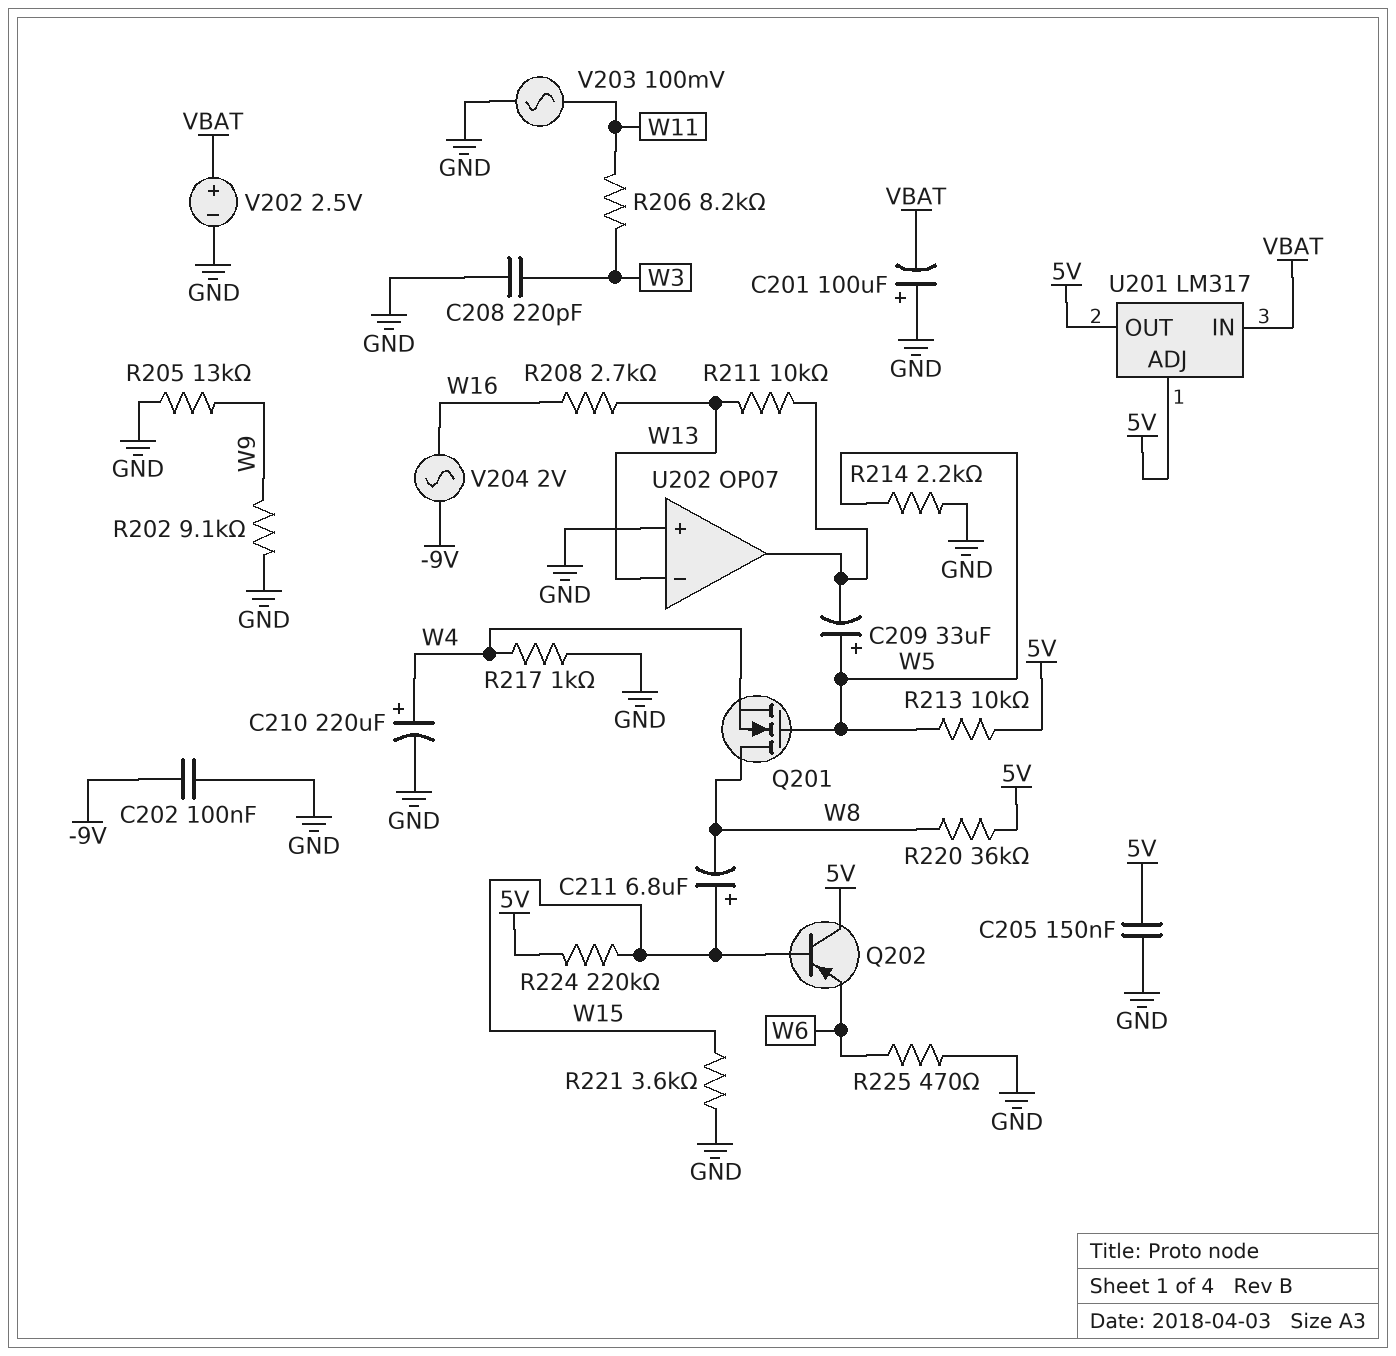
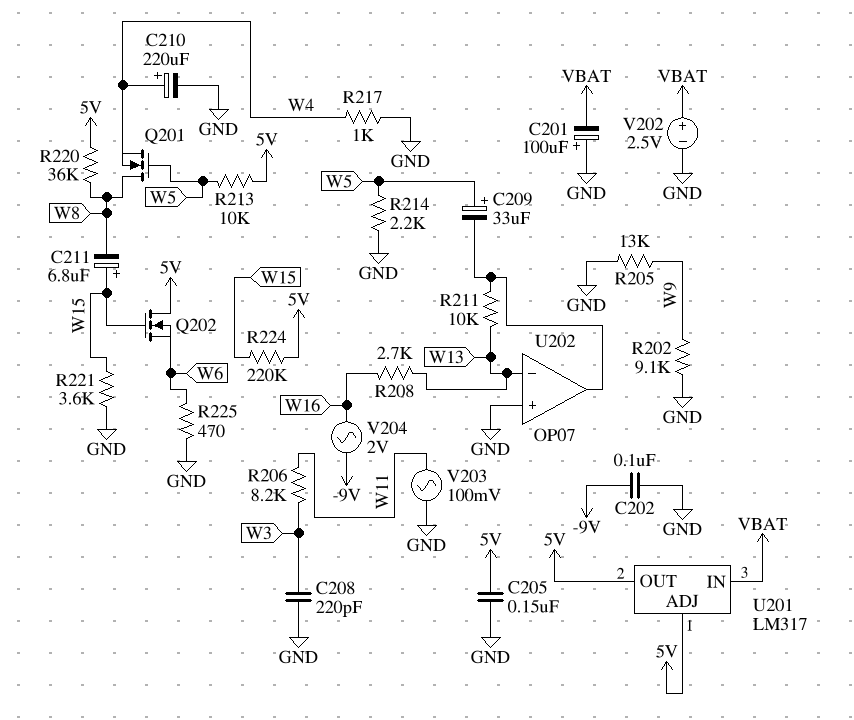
Q202: PNP (B W15, C 5V, E W6) -> NMOS (G W15, D 5V, S W6)

